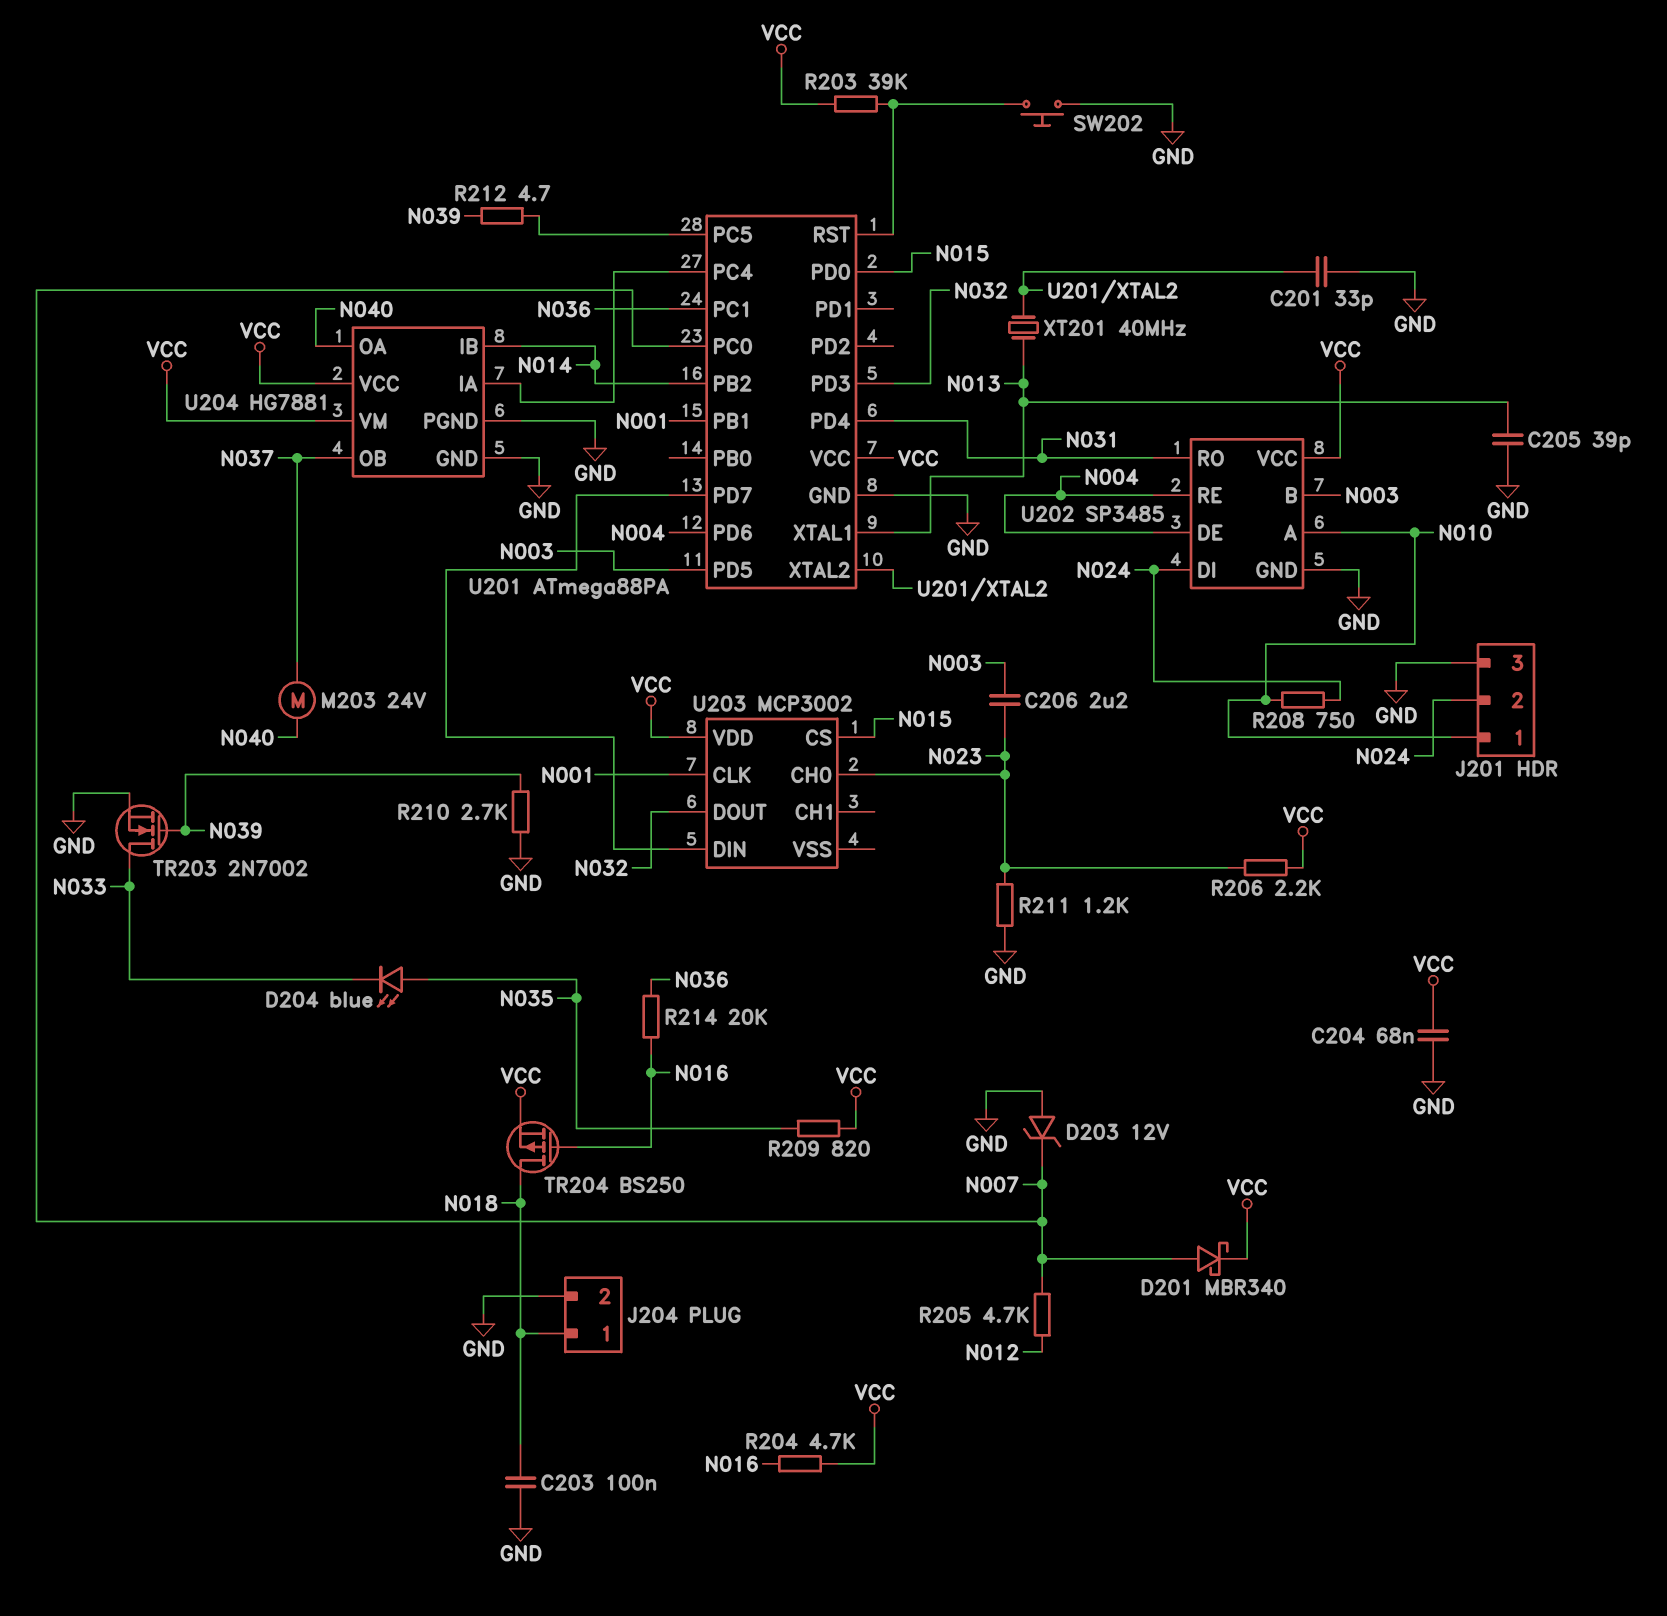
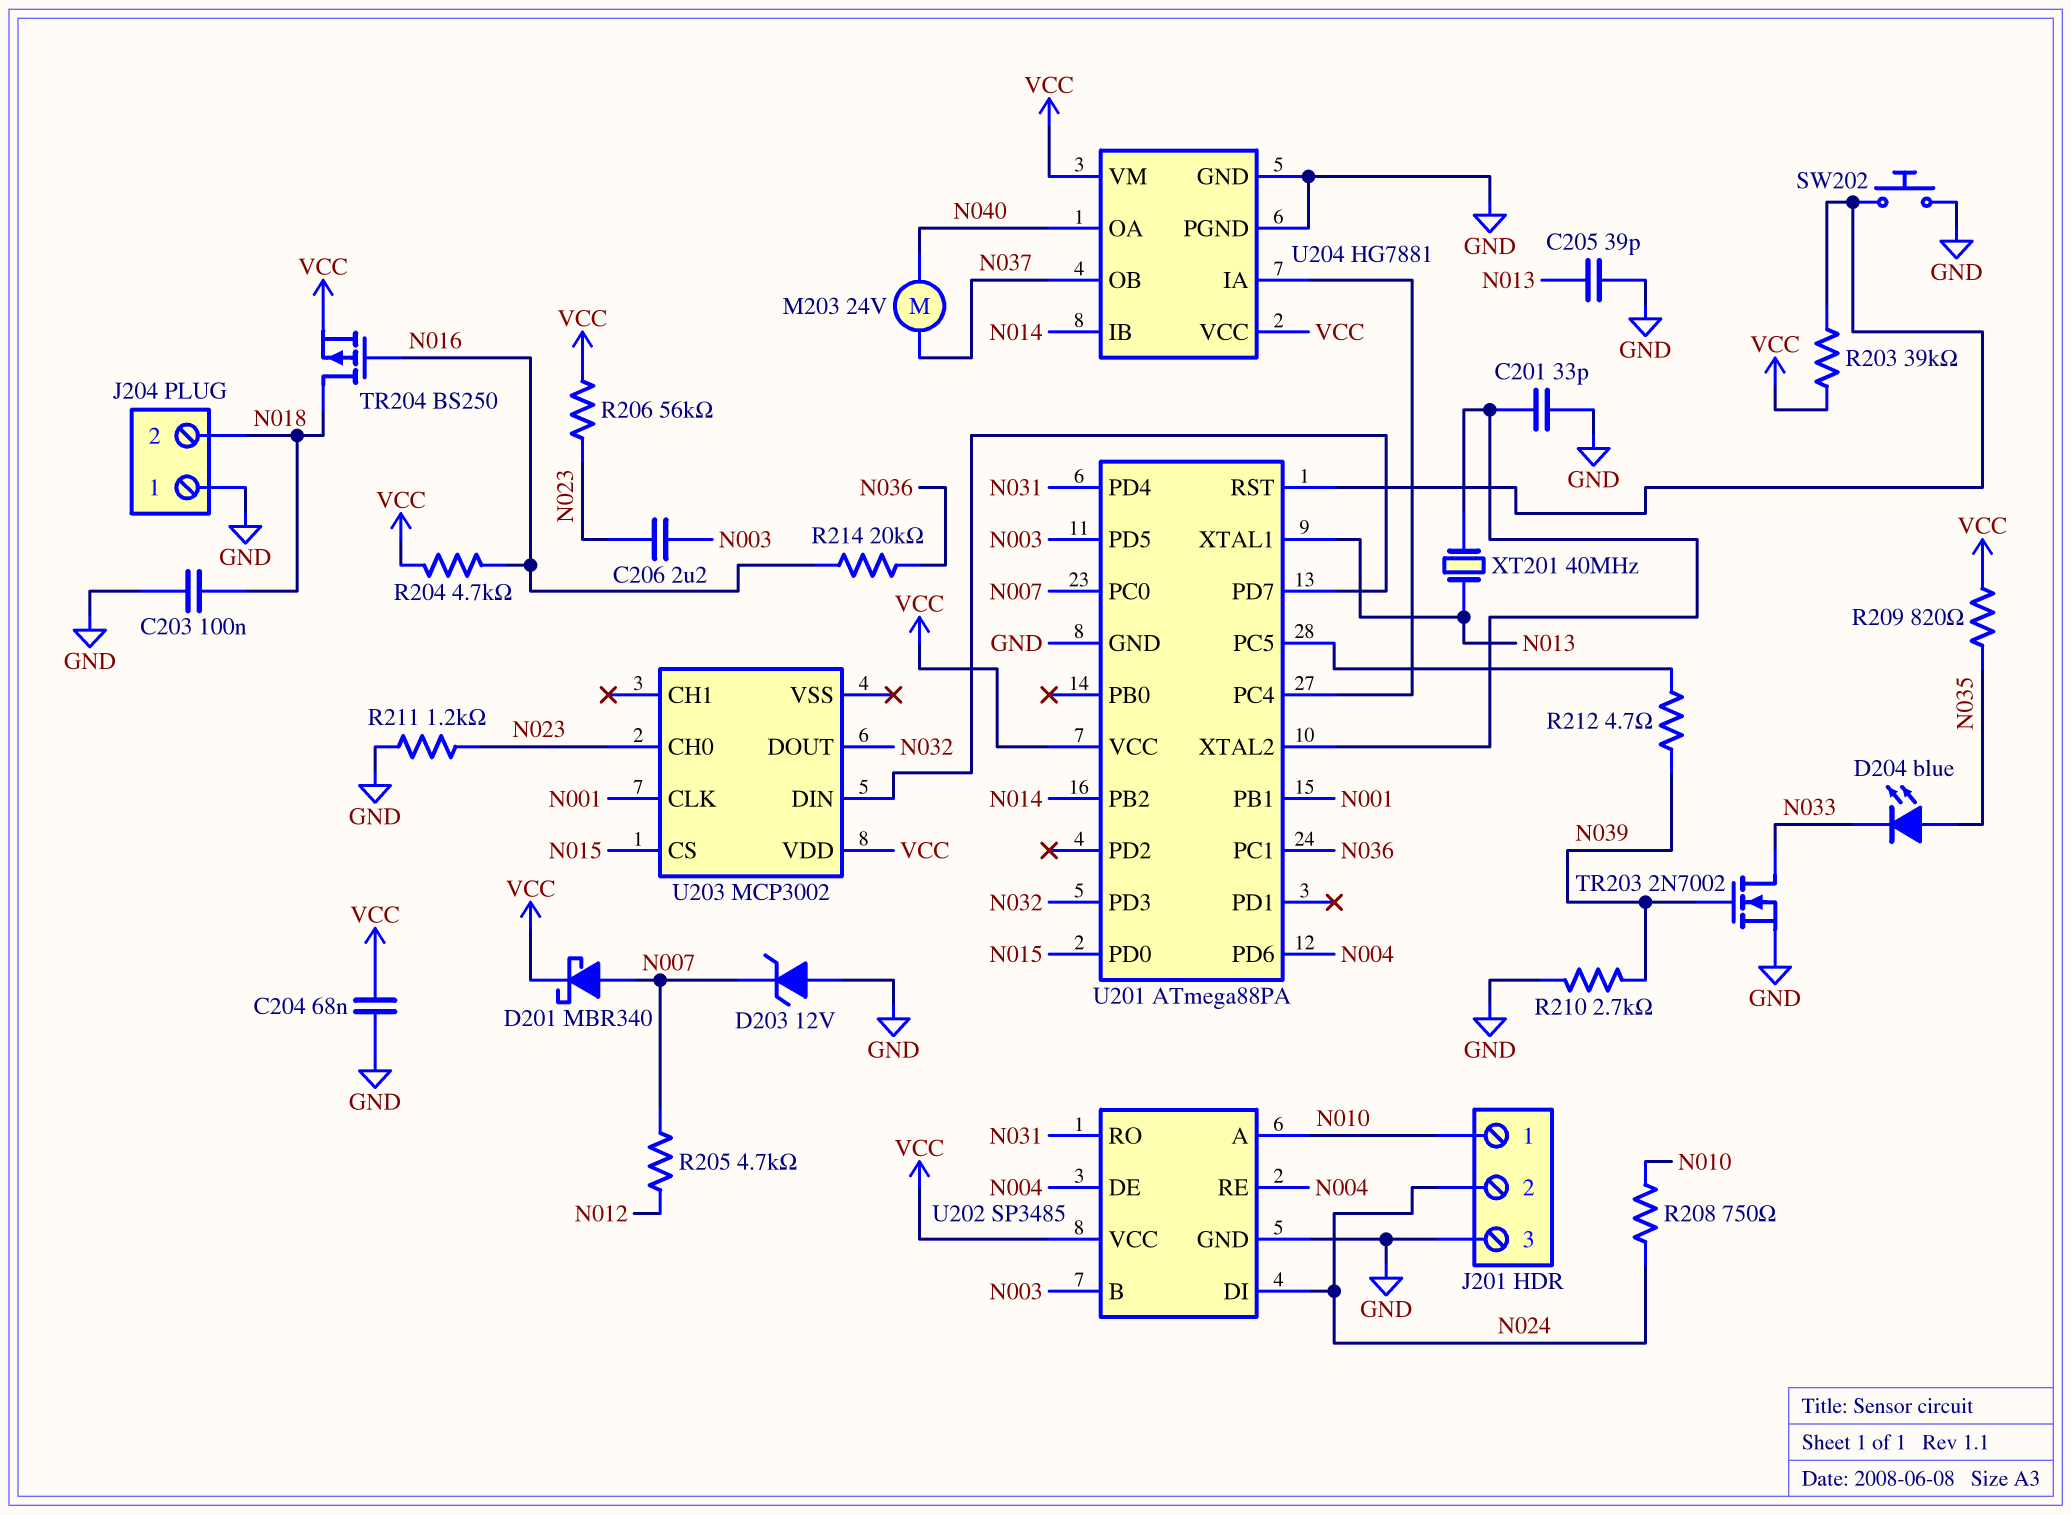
J204 pin 1: N018 -> GND
J204 pin 2: GND -> N018
R206: 2.2k (N023, VCC) -> 56k (N023, VCC)

